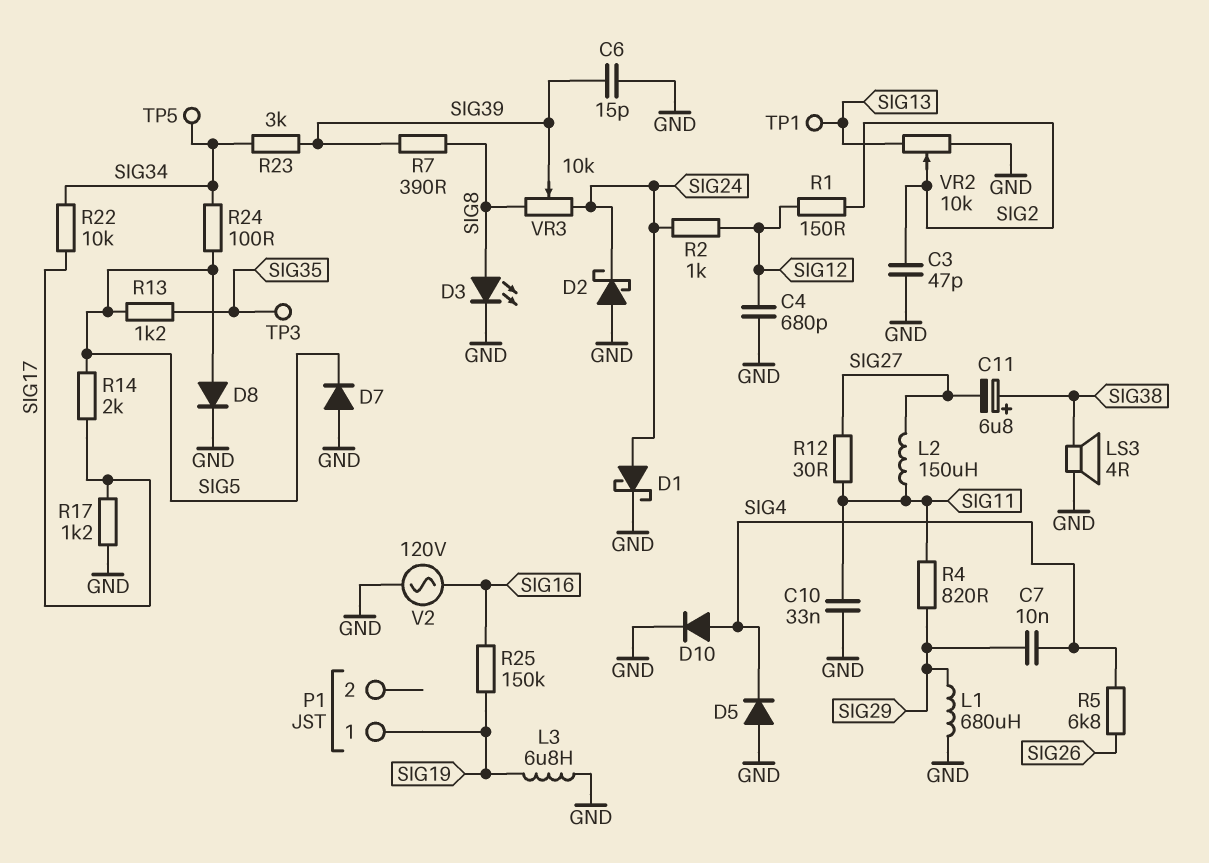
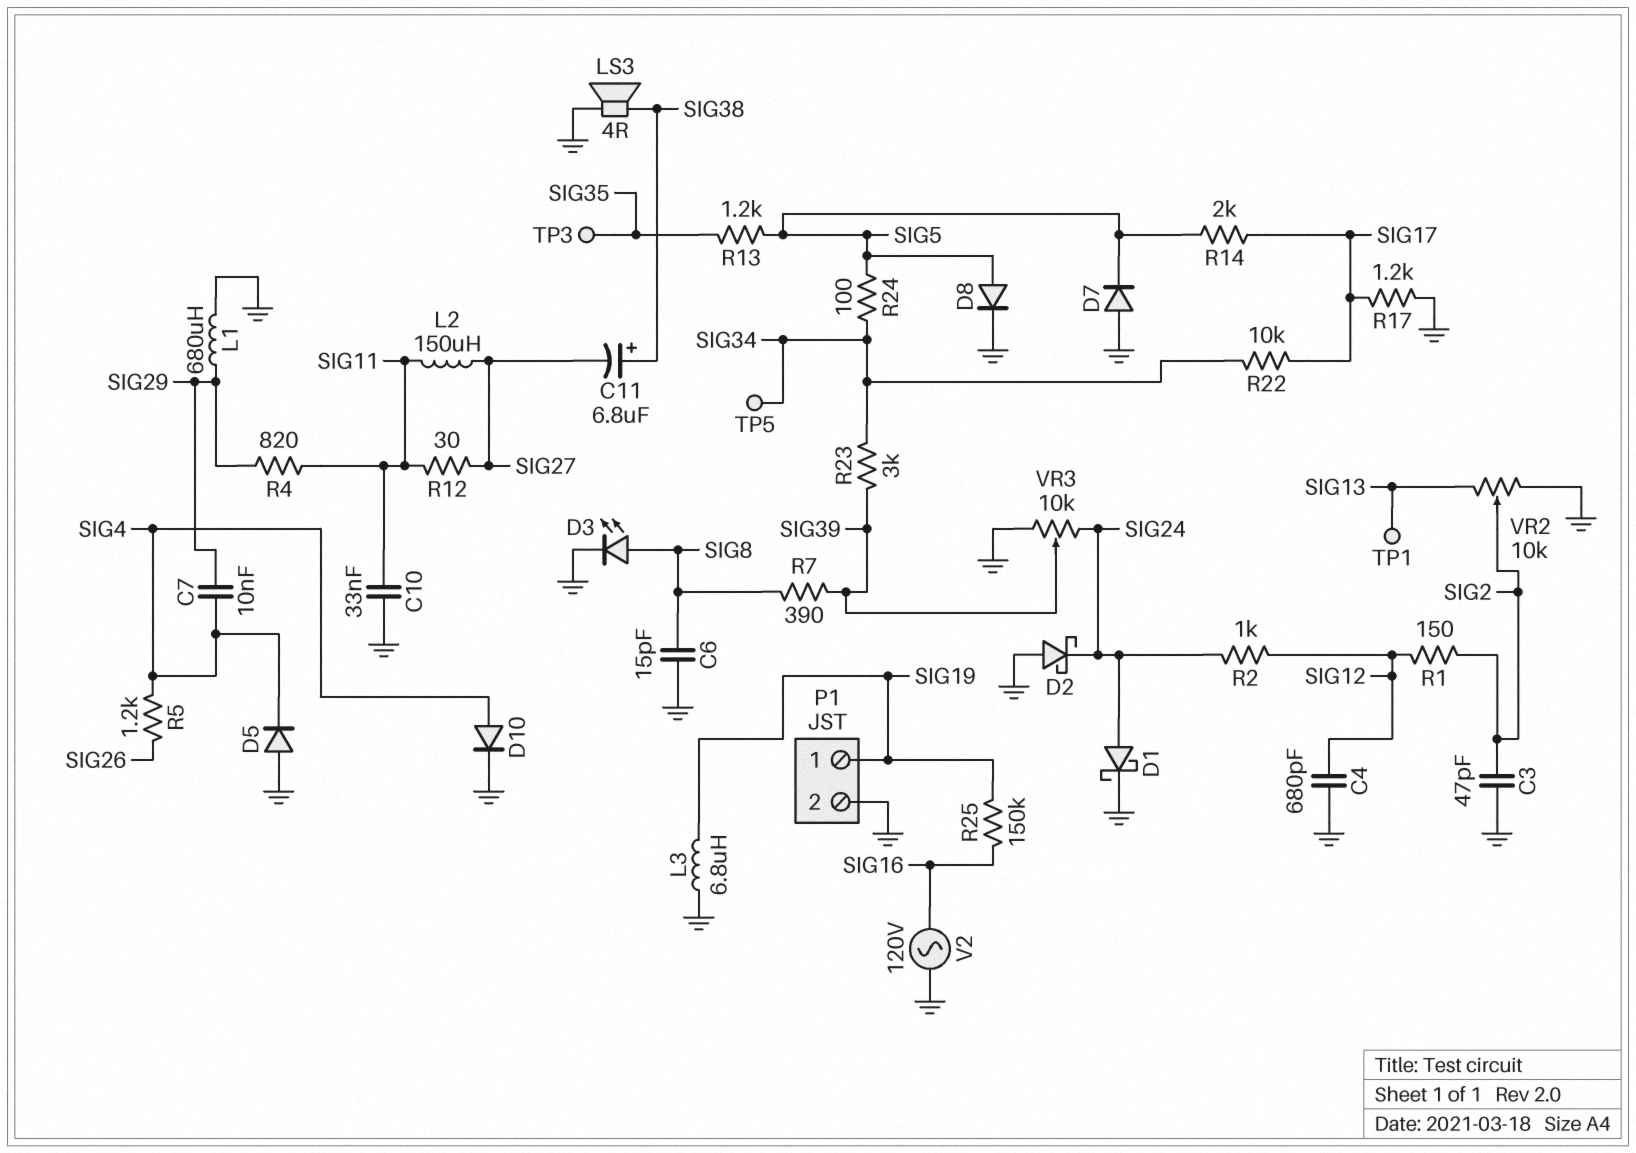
C6: 15pF (GND, SIG39) -> 15pF (GND, SIG8)
P1 pin 2: none -> GND
R5: 6.8k (SIG4, SIG26) -> 1.2k (SIG4, SIG26)
VR3: 10k (SIG8, SIG24, wiper SIG39) -> 10k (GND, SIG24, wiper SIG39)

